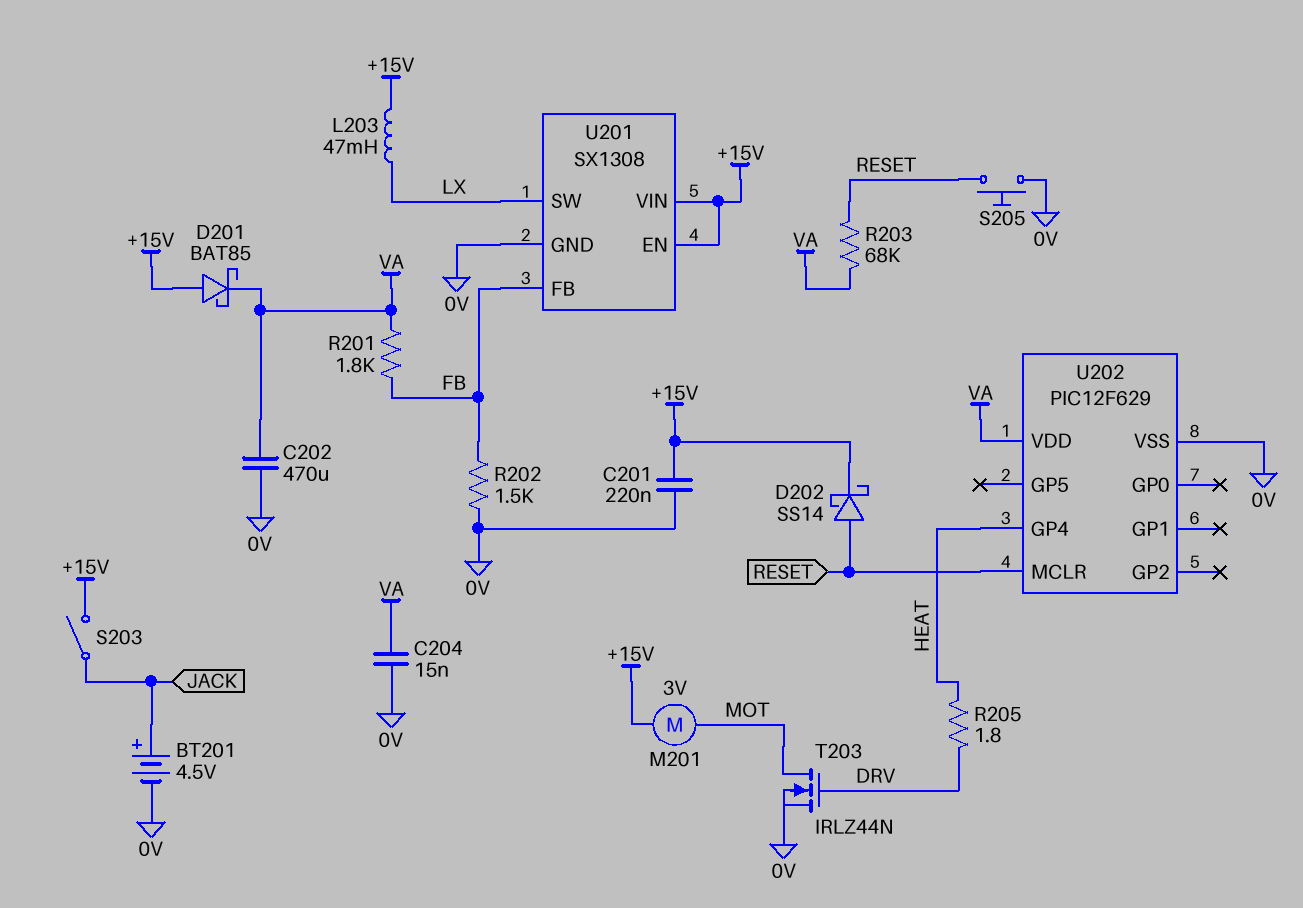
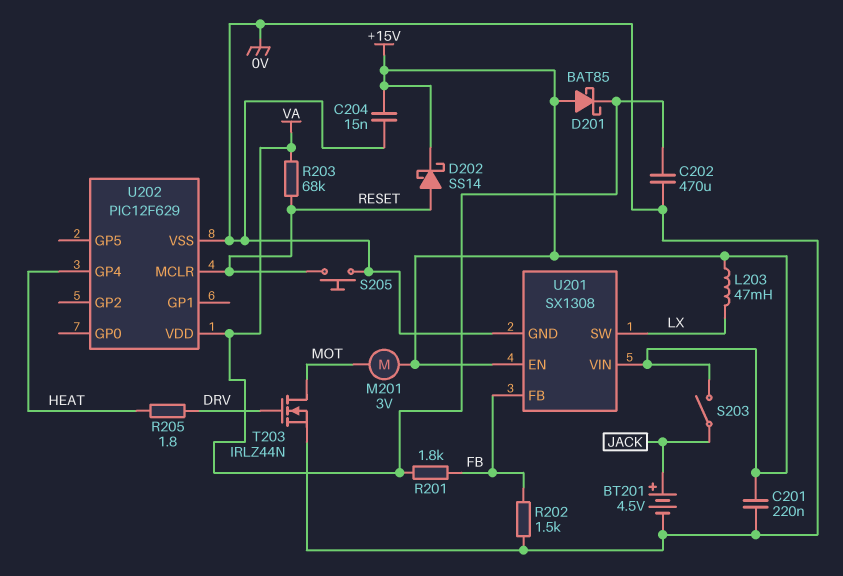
C204: 15nF (0V, VA) -> 15nF (+15V, 0V)

